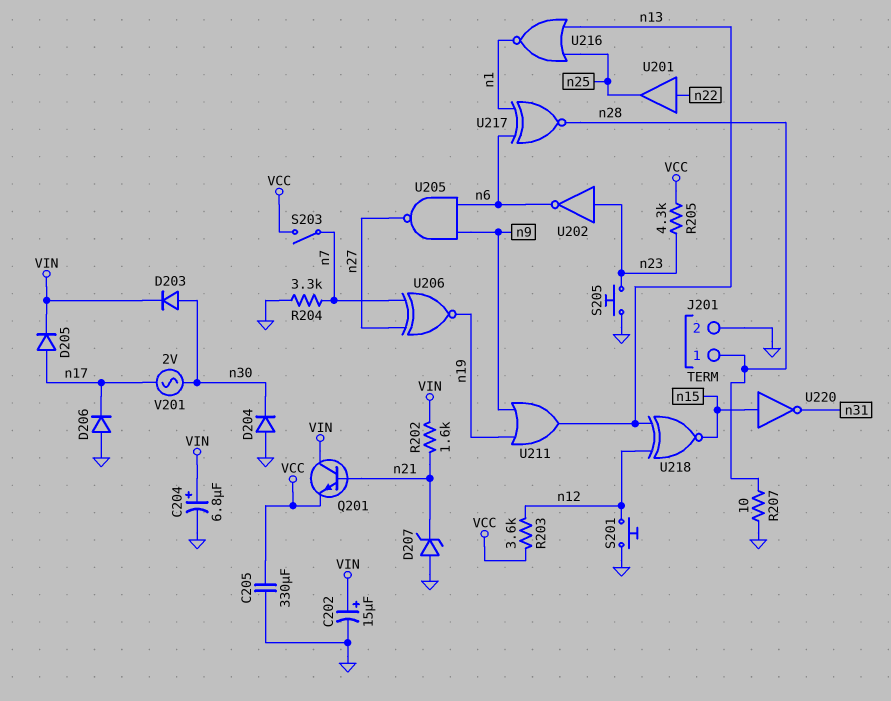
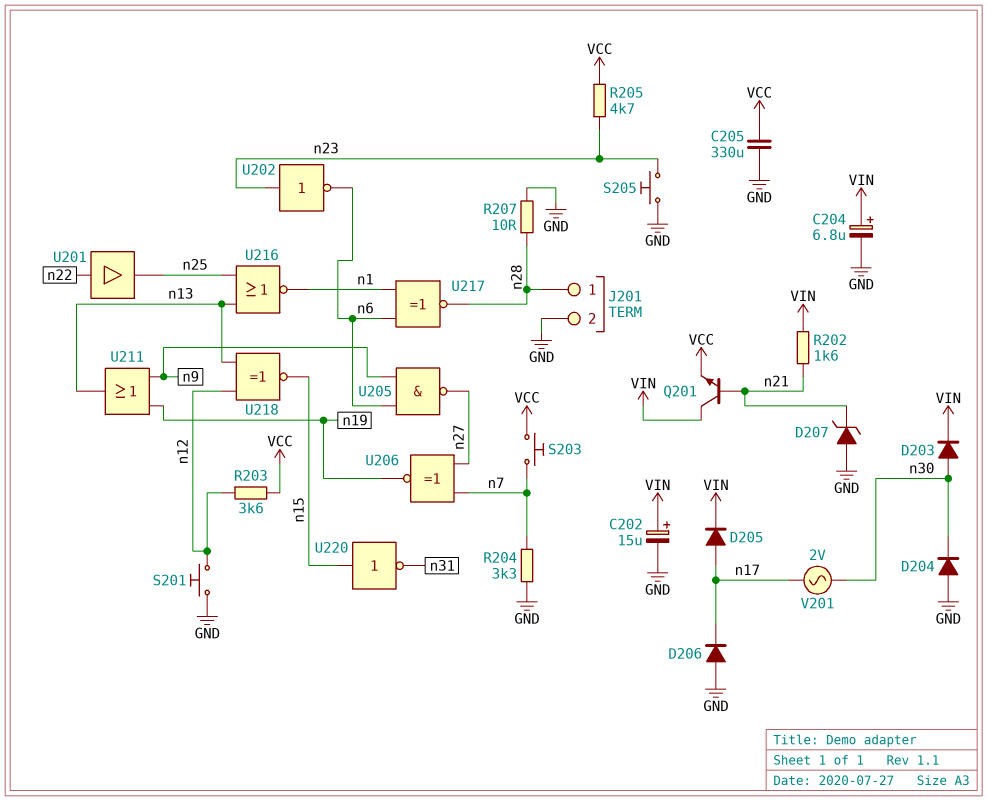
R205: 4.3k (VCC, n23) -> 4.7k (VCC, n23)
S203: switch (VCC, n7) -> button (VCC, n7)

